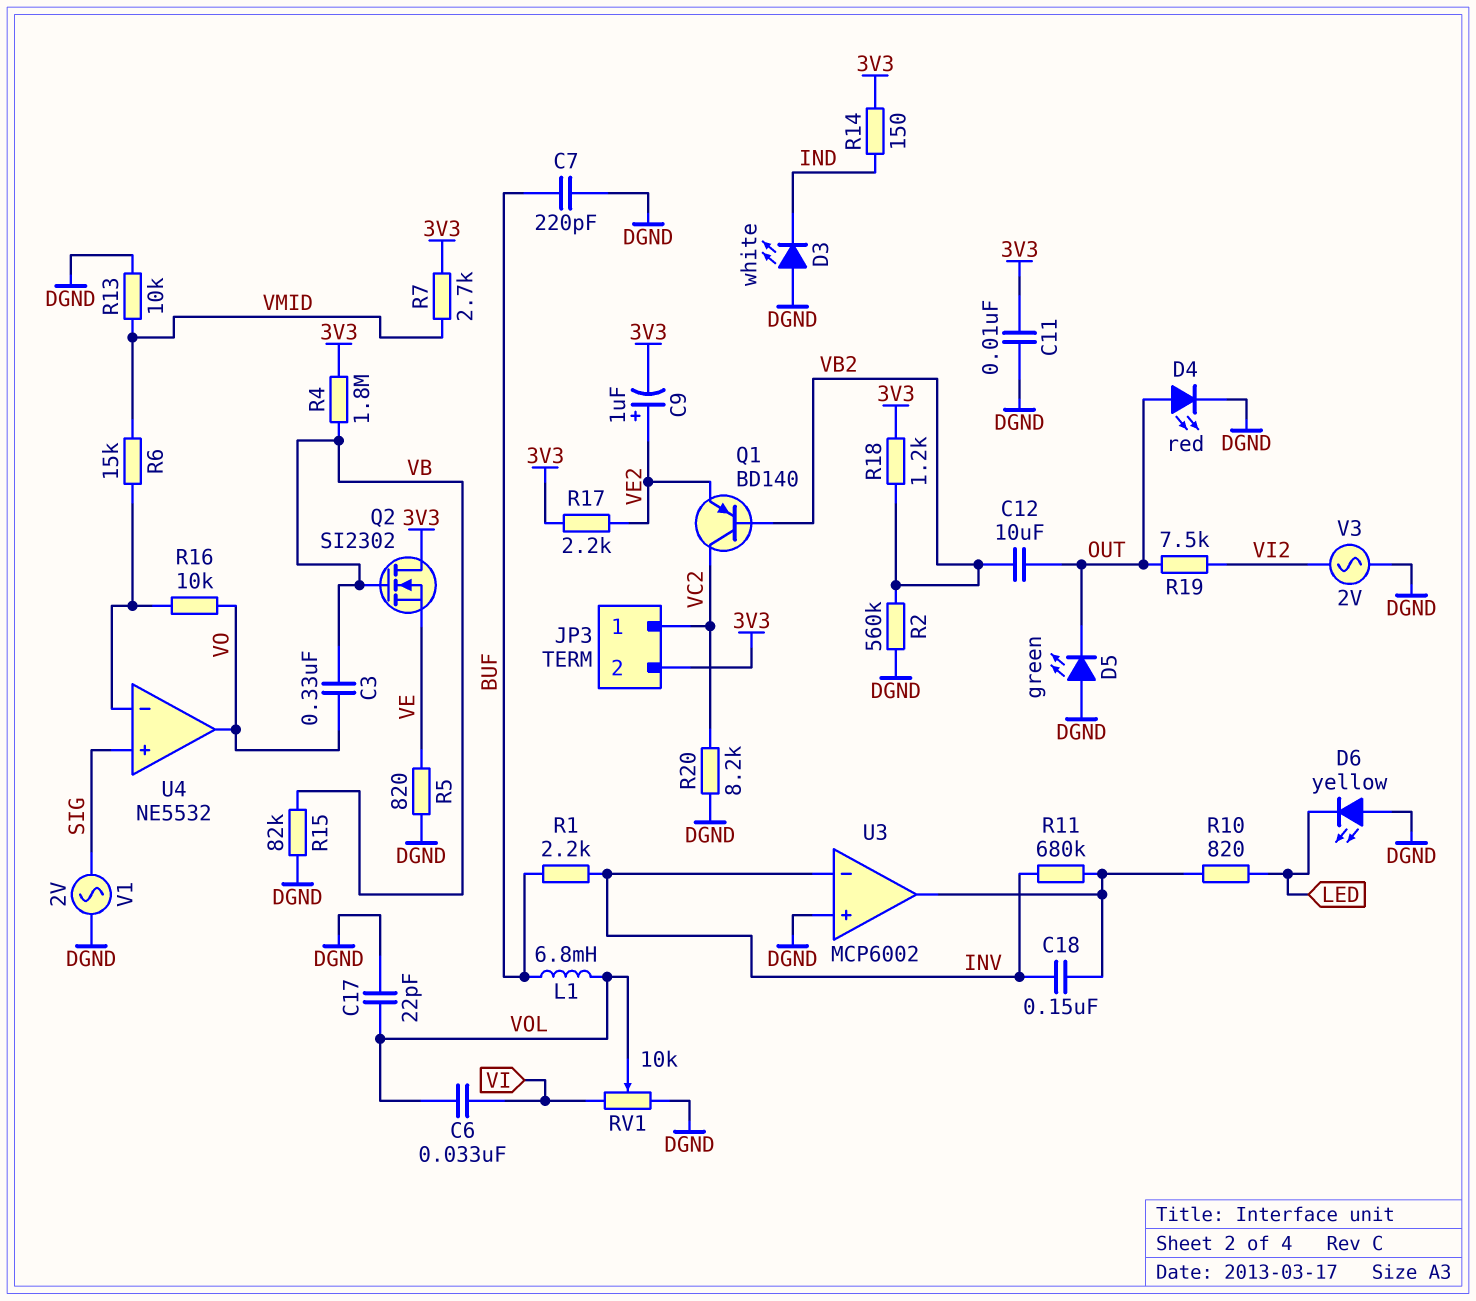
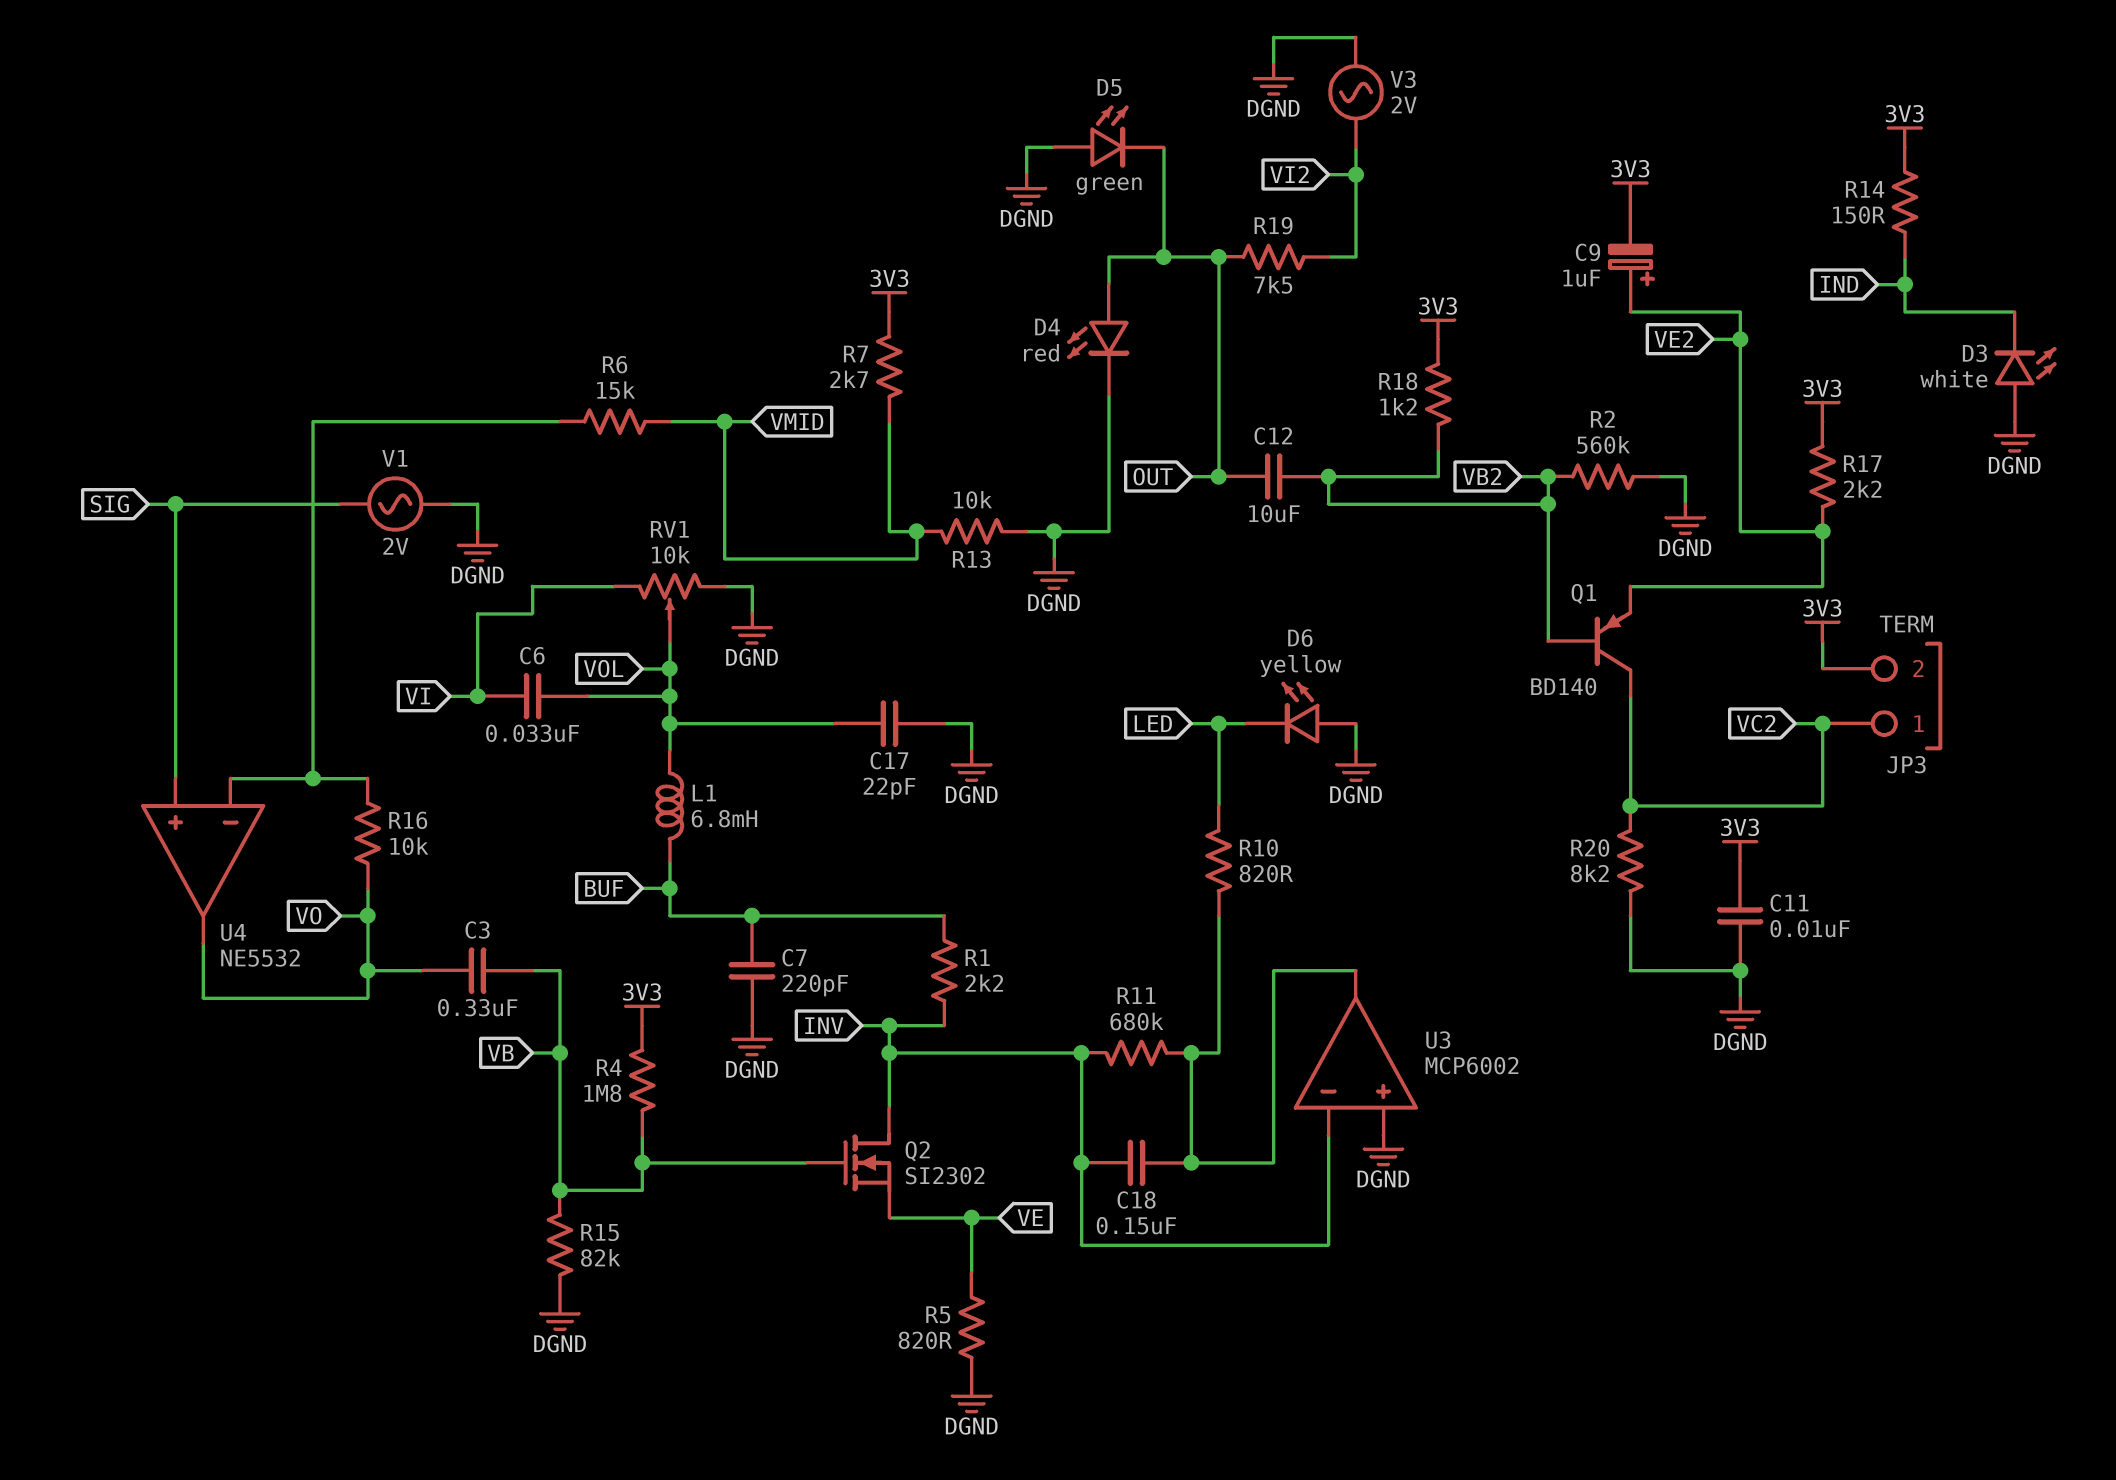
Q2: NMOS SI2302 (G VB, D 3V3, S VE) -> NMOS SI2302 (G VB, D INV, S VE)

